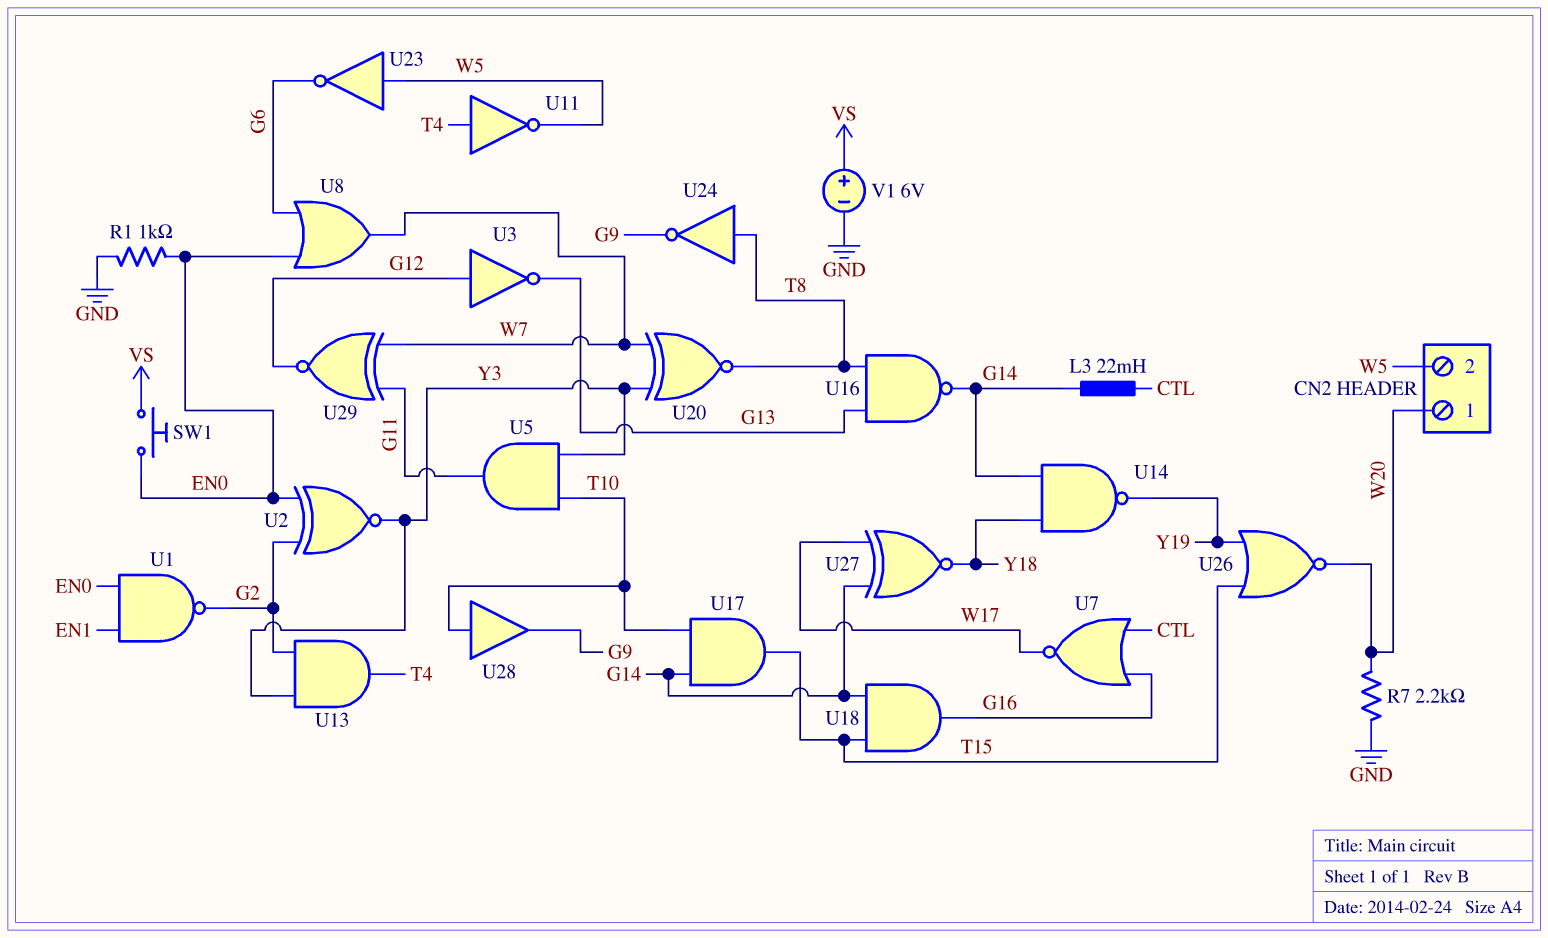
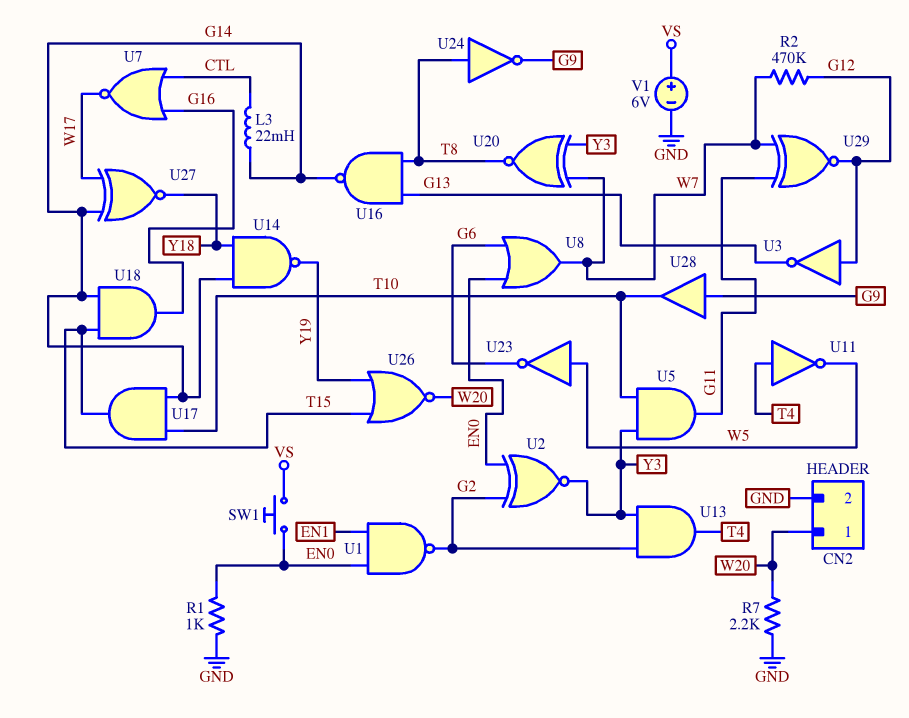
CN2 pin 2: W5 -> GND
R2: none -> 470k (G12, W7)
U28: buffer (in T10, out G9) -> buffer (in G9, out T10)

